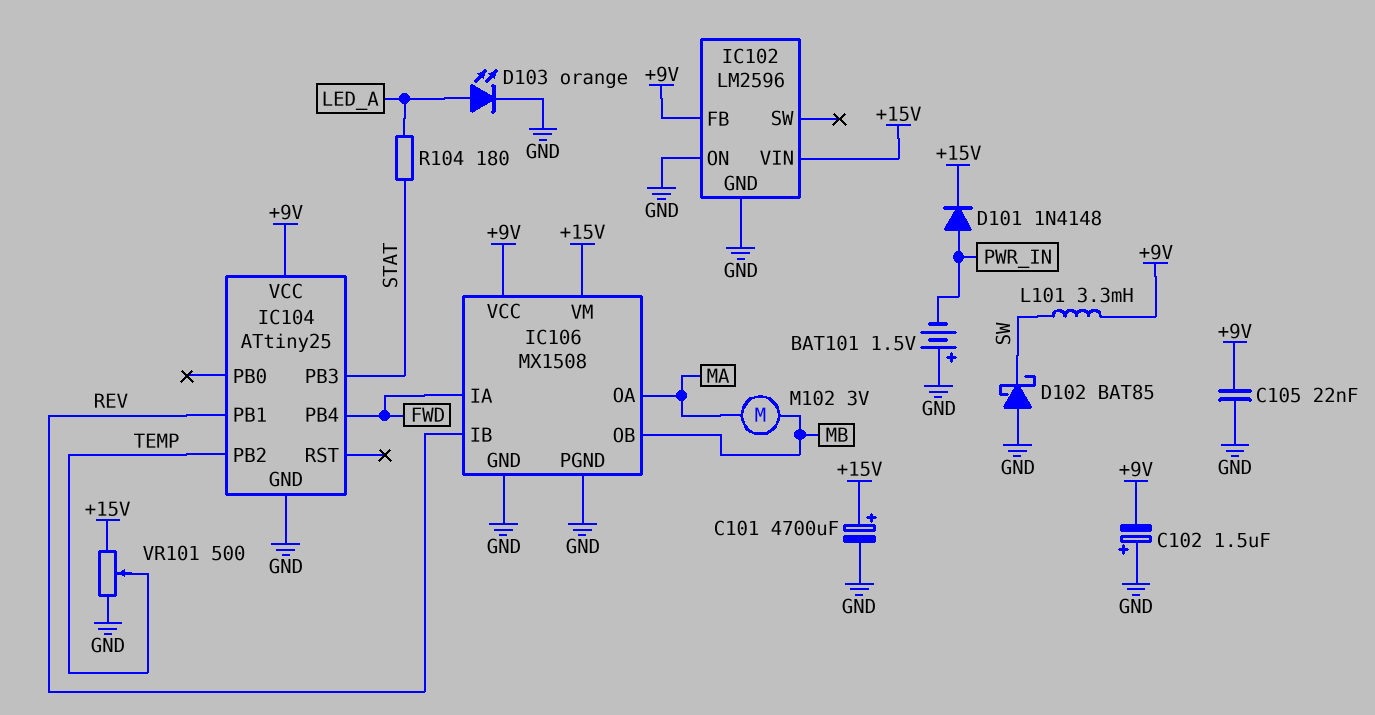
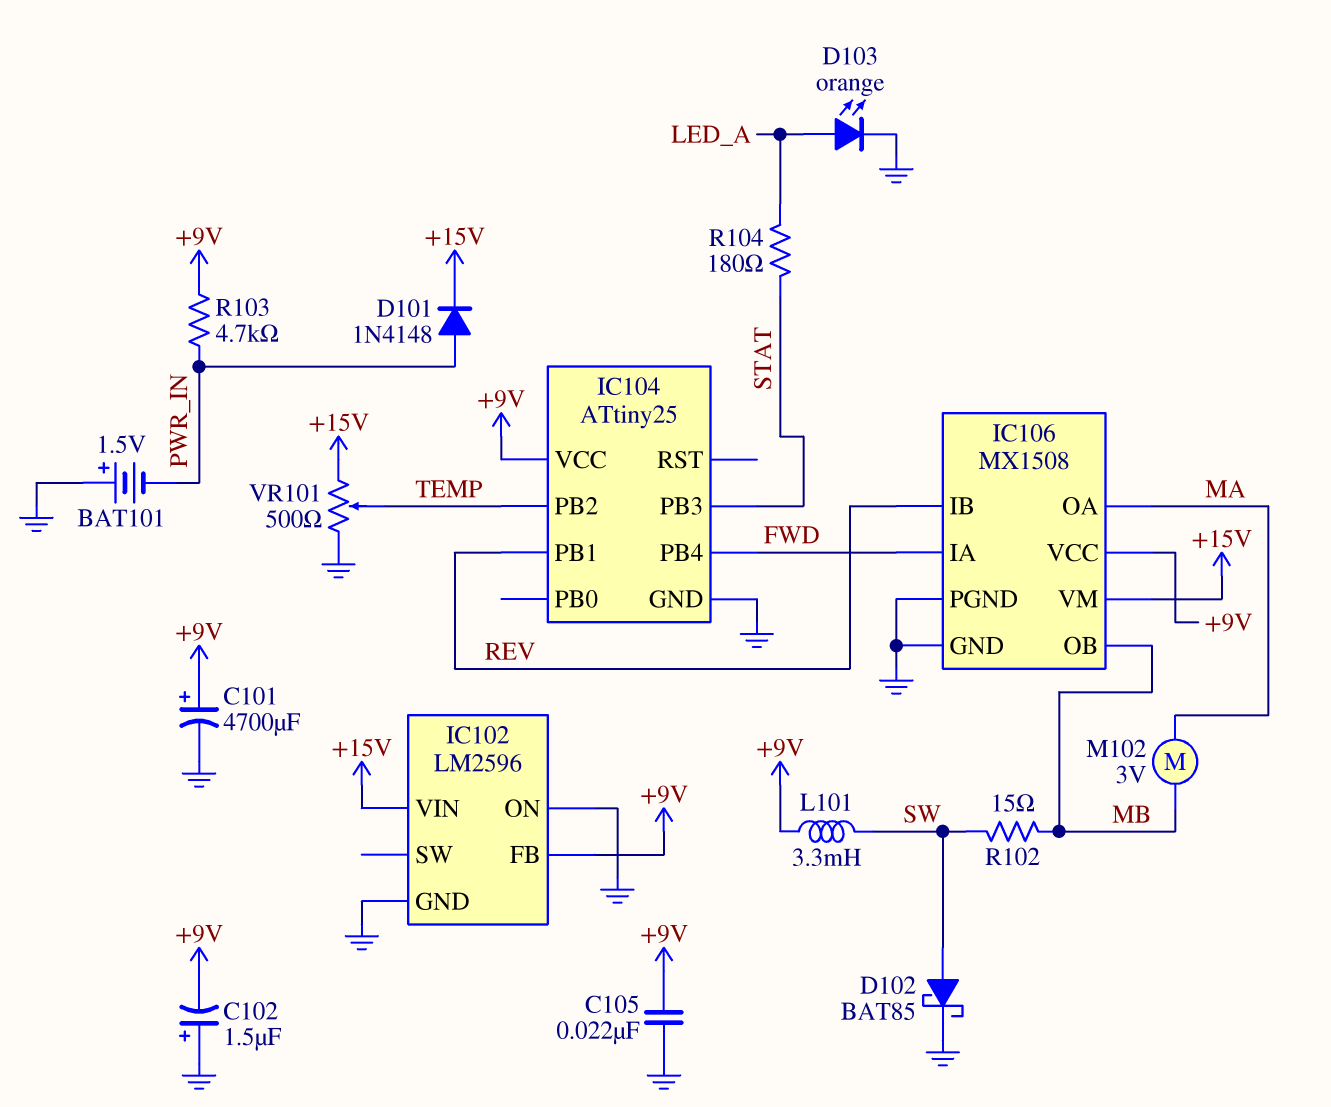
C101: 4700uF (plus +15V, minus GND) -> 4700uF (plus +9V, minus GND)
D102: schottky BAT85 (A GND, K SW) -> schottky BAT85 (A SW, K GND)
R102: none -> 15 (MB, SW)
R103: none -> 4.7k (+9V, PWR_IN)

